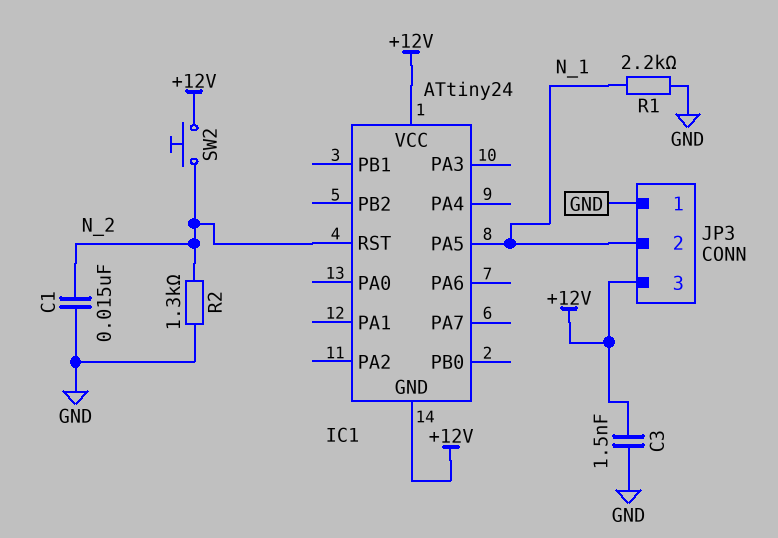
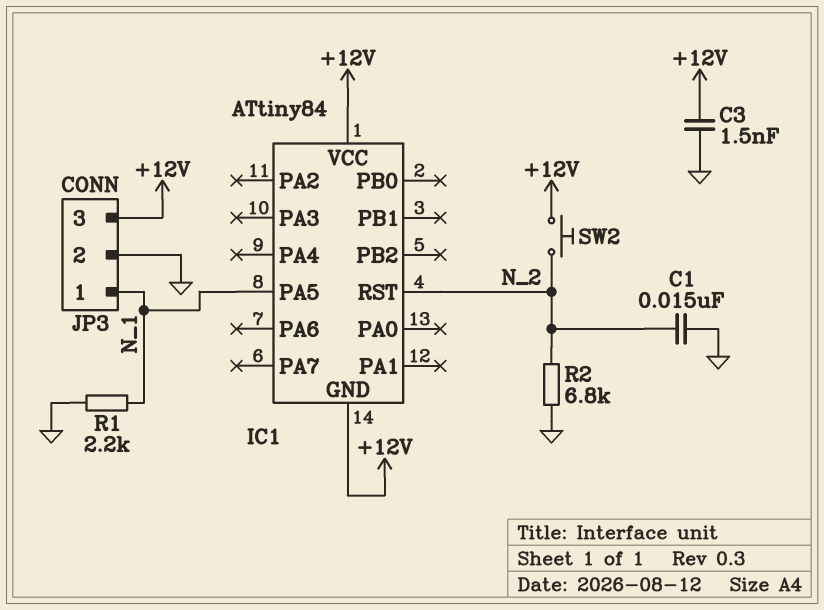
IC1: ATtiny24 -> ATtiny84
JP3 pin 1: GND -> N_1
JP3 pin 2: N_1 -> GND
R2: 1.3k (GND, N_2) -> 6.8k (GND, N_2)

